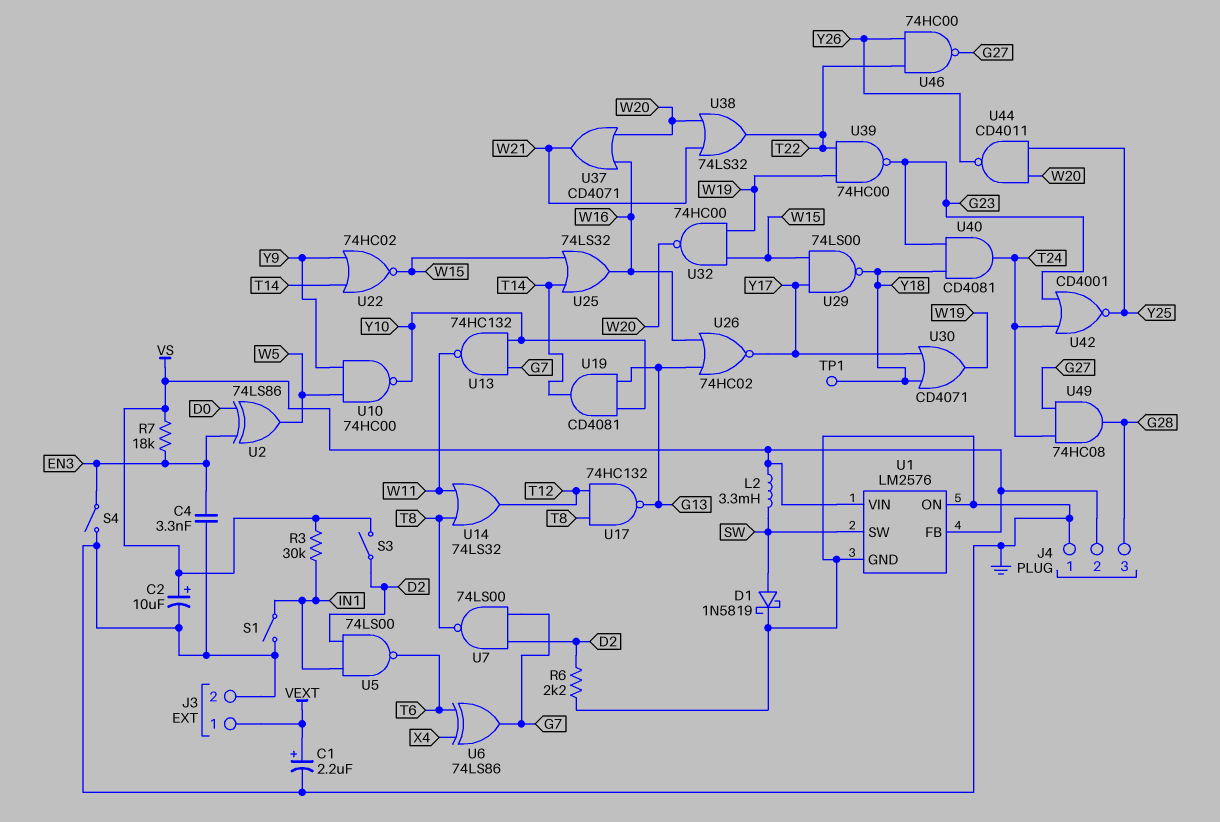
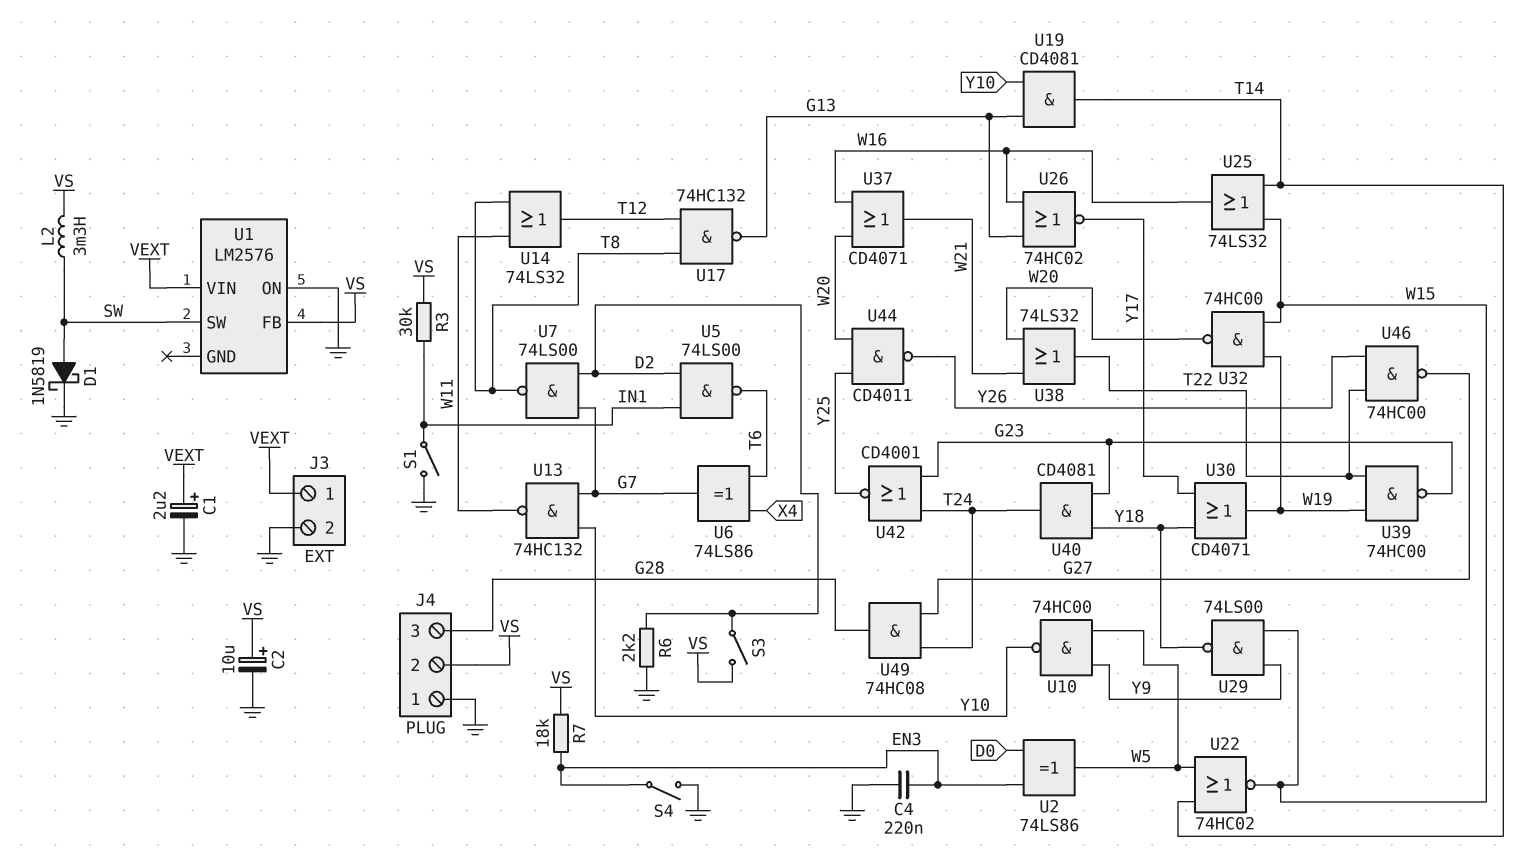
C4: 3.3nF (EN3, GND) -> 220nF (EN3, GND)
TP1: test point (Y18) -> none
U1 pin GND: GND -> none
U1 pin VIN: VS -> VEXT
U22: NOR 74HC02 (in T14, in Y9, out W15) -> NOR 74HC02 (in T14, in W5, out W15)
U29: NAND 74LS00 (in W15, in Y17, out Y18) -> NAND 74LS00 (in W15, in Y9, out Y18)

